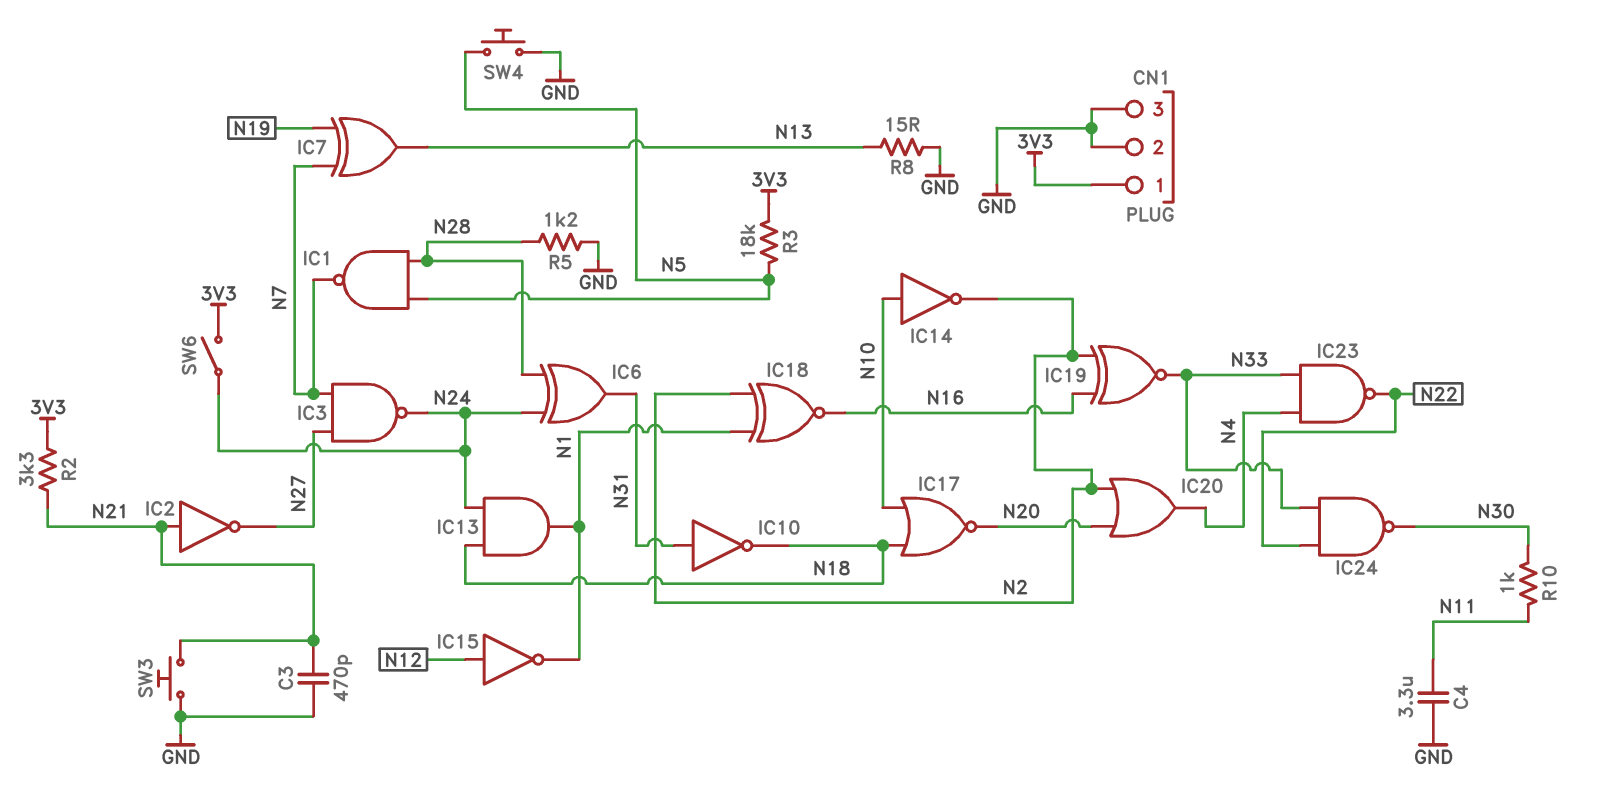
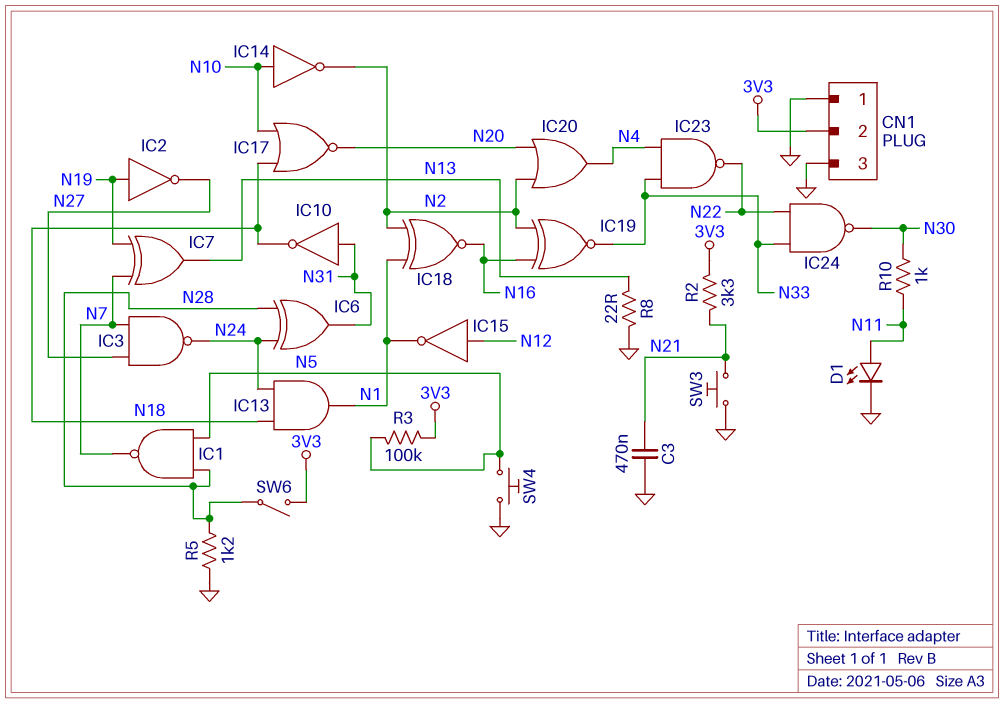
C3: 470pF (GND, N21) -> 470nF (GND, N21)
C4: 3.3uF (GND, N11) -> none
CN1 pin 1: 3V3 -> GND
CN1 pin 2: GND -> 3V3
D1: none -> LED (A N11, K GND)
IC2: NOT (in N21, out N27) -> NOT (in N19, out N27)
R3: 18k (3V3, N5) -> 100k (3V3, N5)
R8: 15 (GND, N13) -> 22 (GND, N13)
SW6: switch (3V3, N24) -> switch (3V3, N28)

